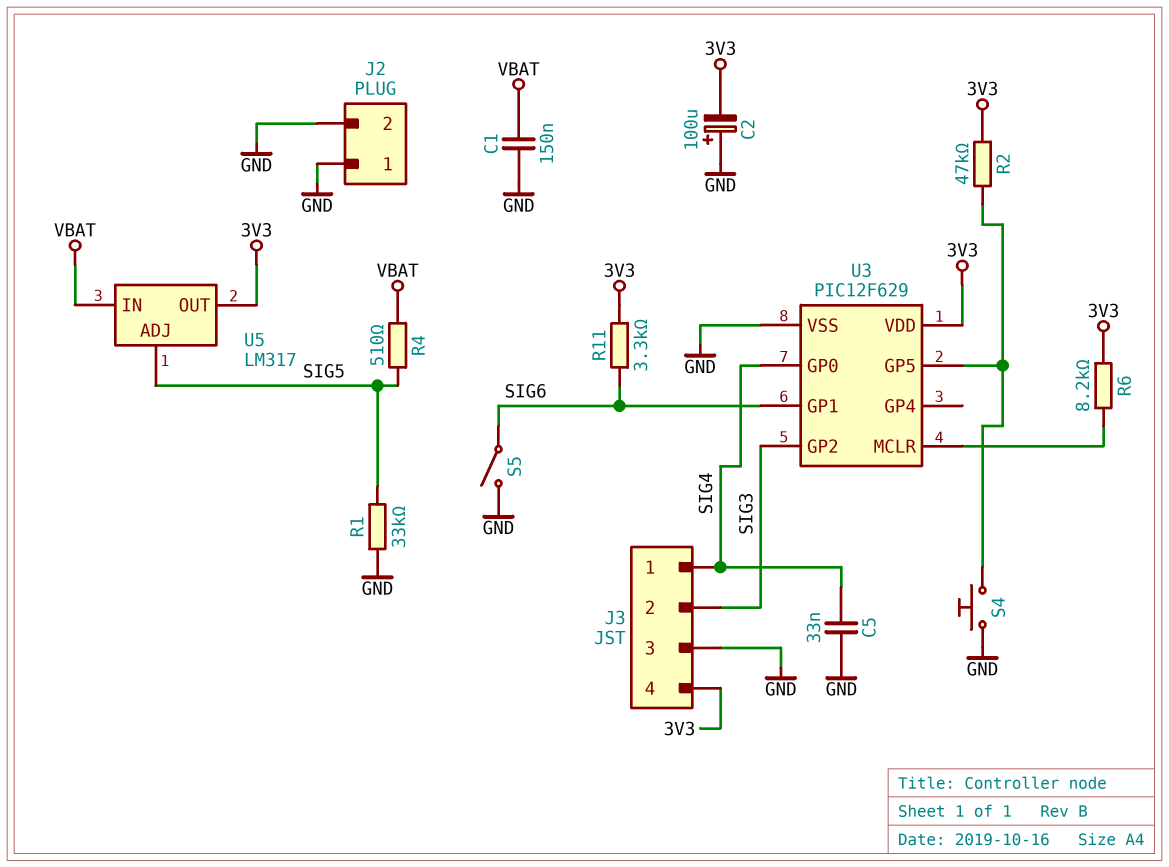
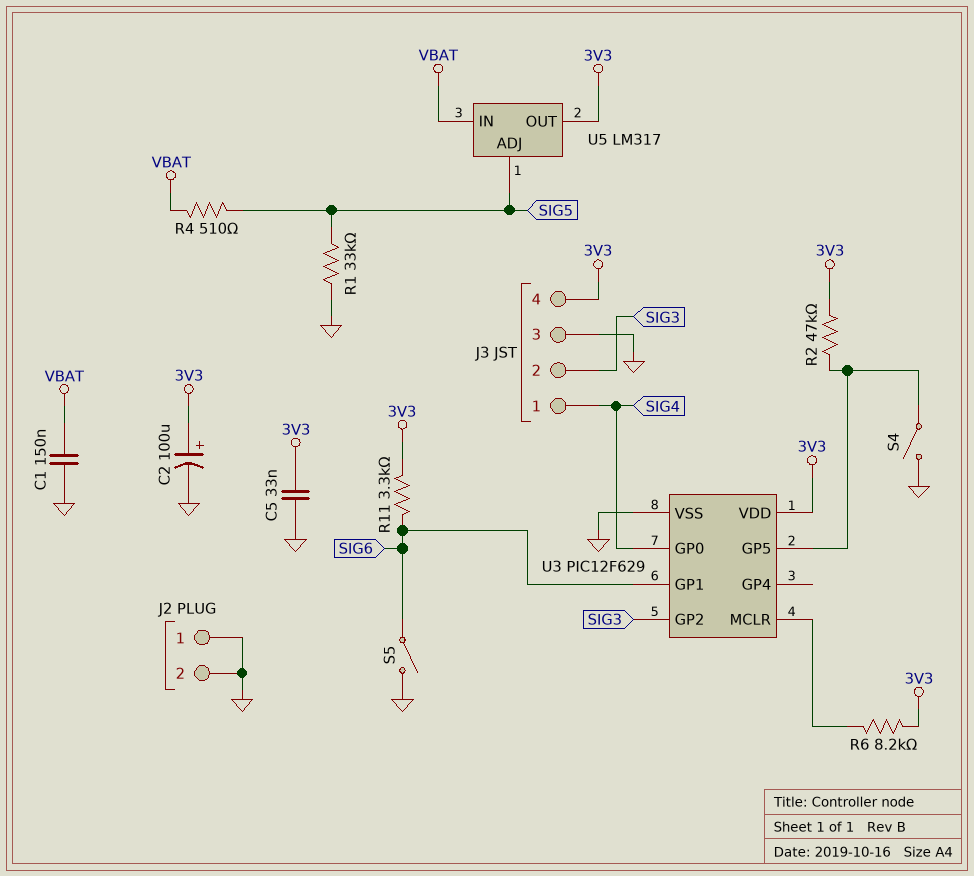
C2: 100uF (plus GND, minus 3V3) -> 100uF (plus 3V3, minus GND)
C5: 33nF (GND, SIG4) -> 33nF (3V3, GND)
S4: button (GND, U3/GP5) -> switch (GND, U3/GP5)

